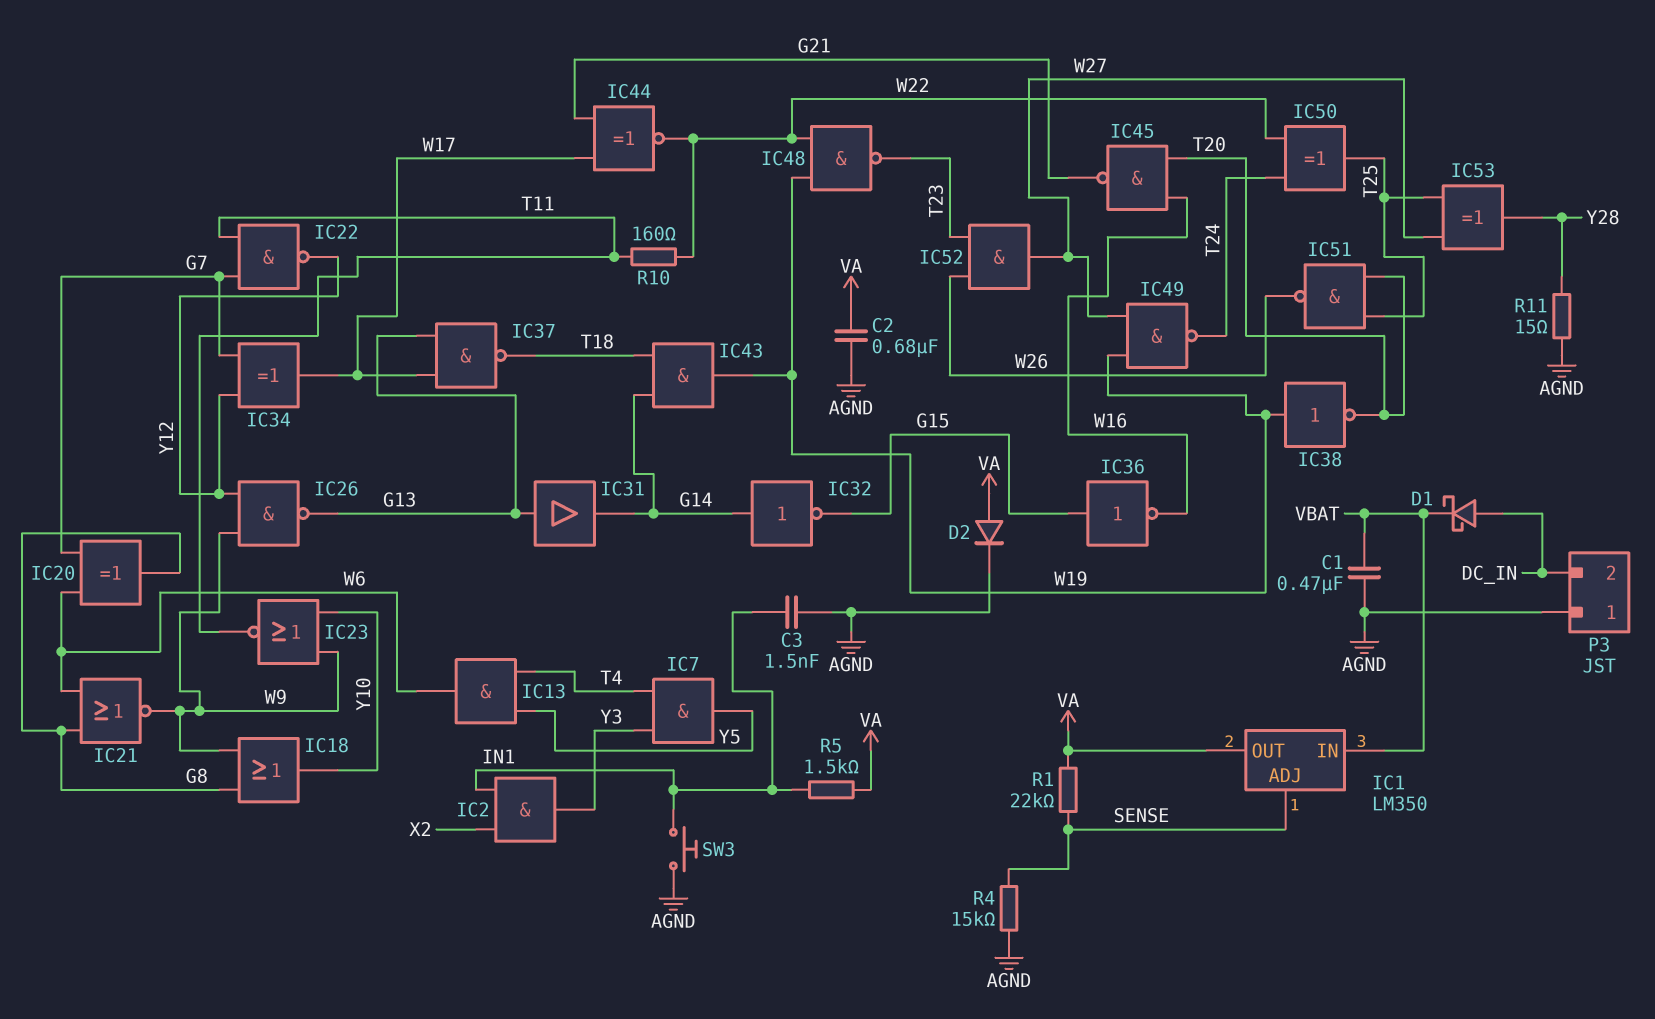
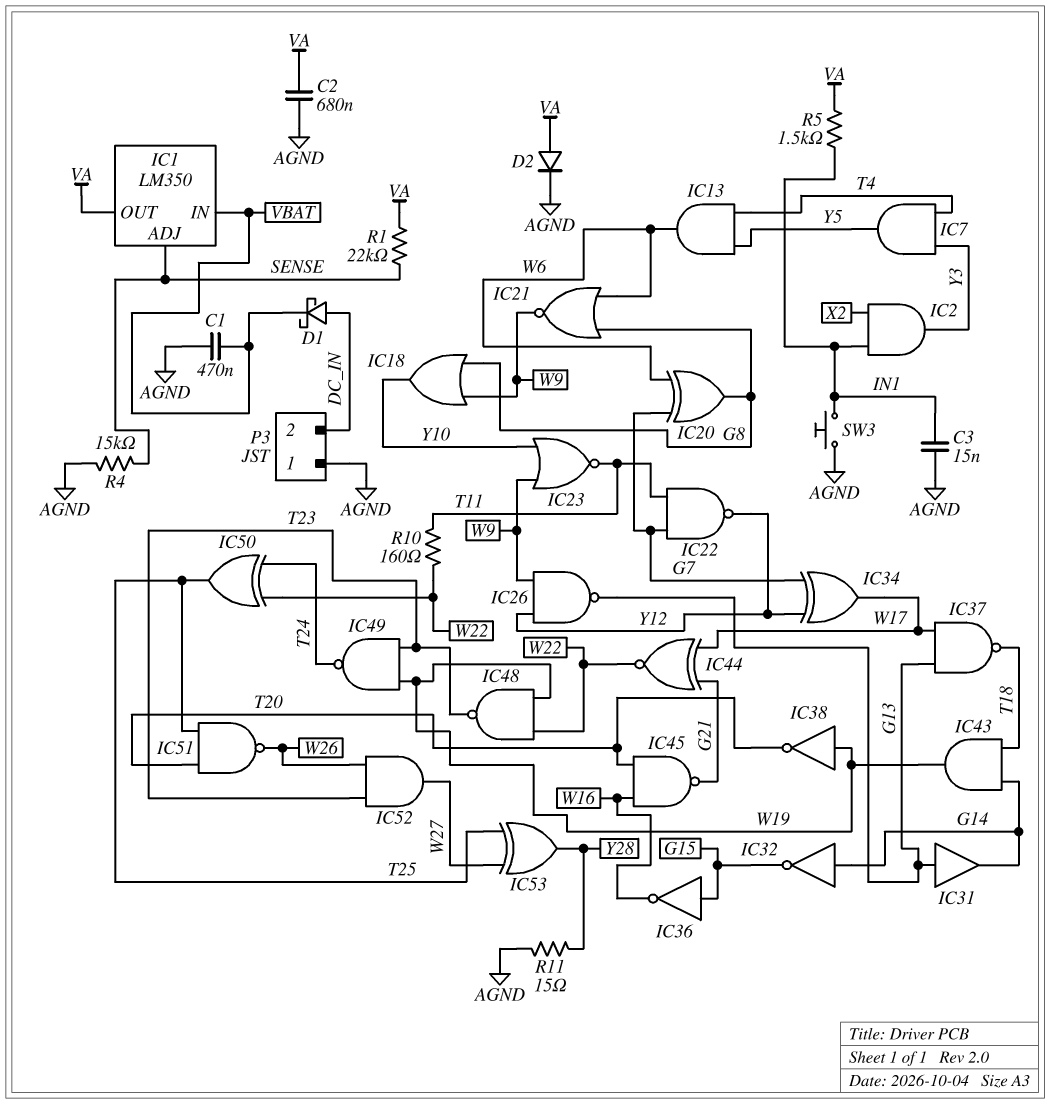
C3: 1.5nF (AGND, IN1) -> 15nF (AGND, IN1)
IC49: NAND (in W19, in W27, out T24) -> NAND (in T23, in W19, out T24)

